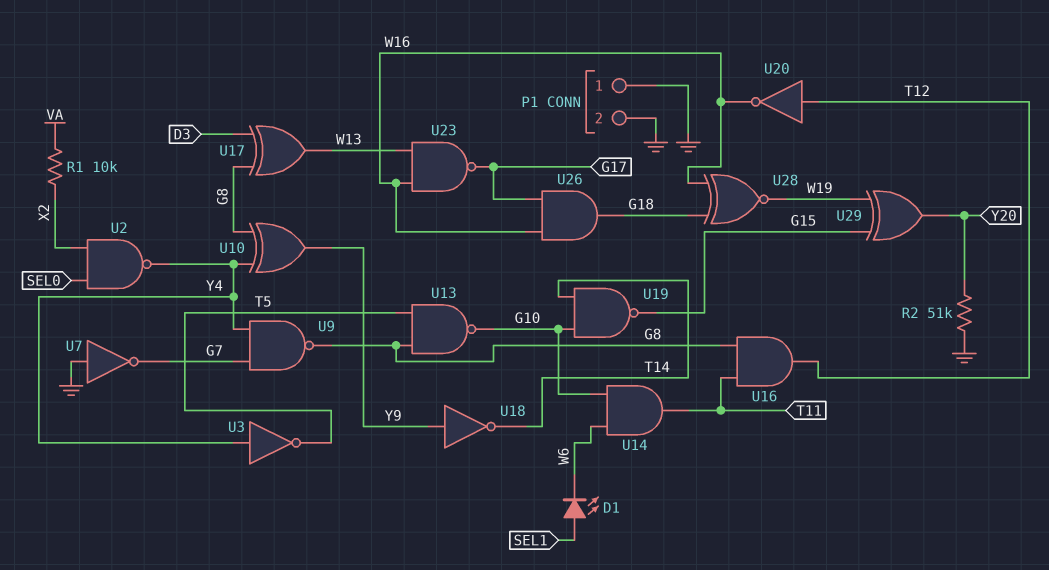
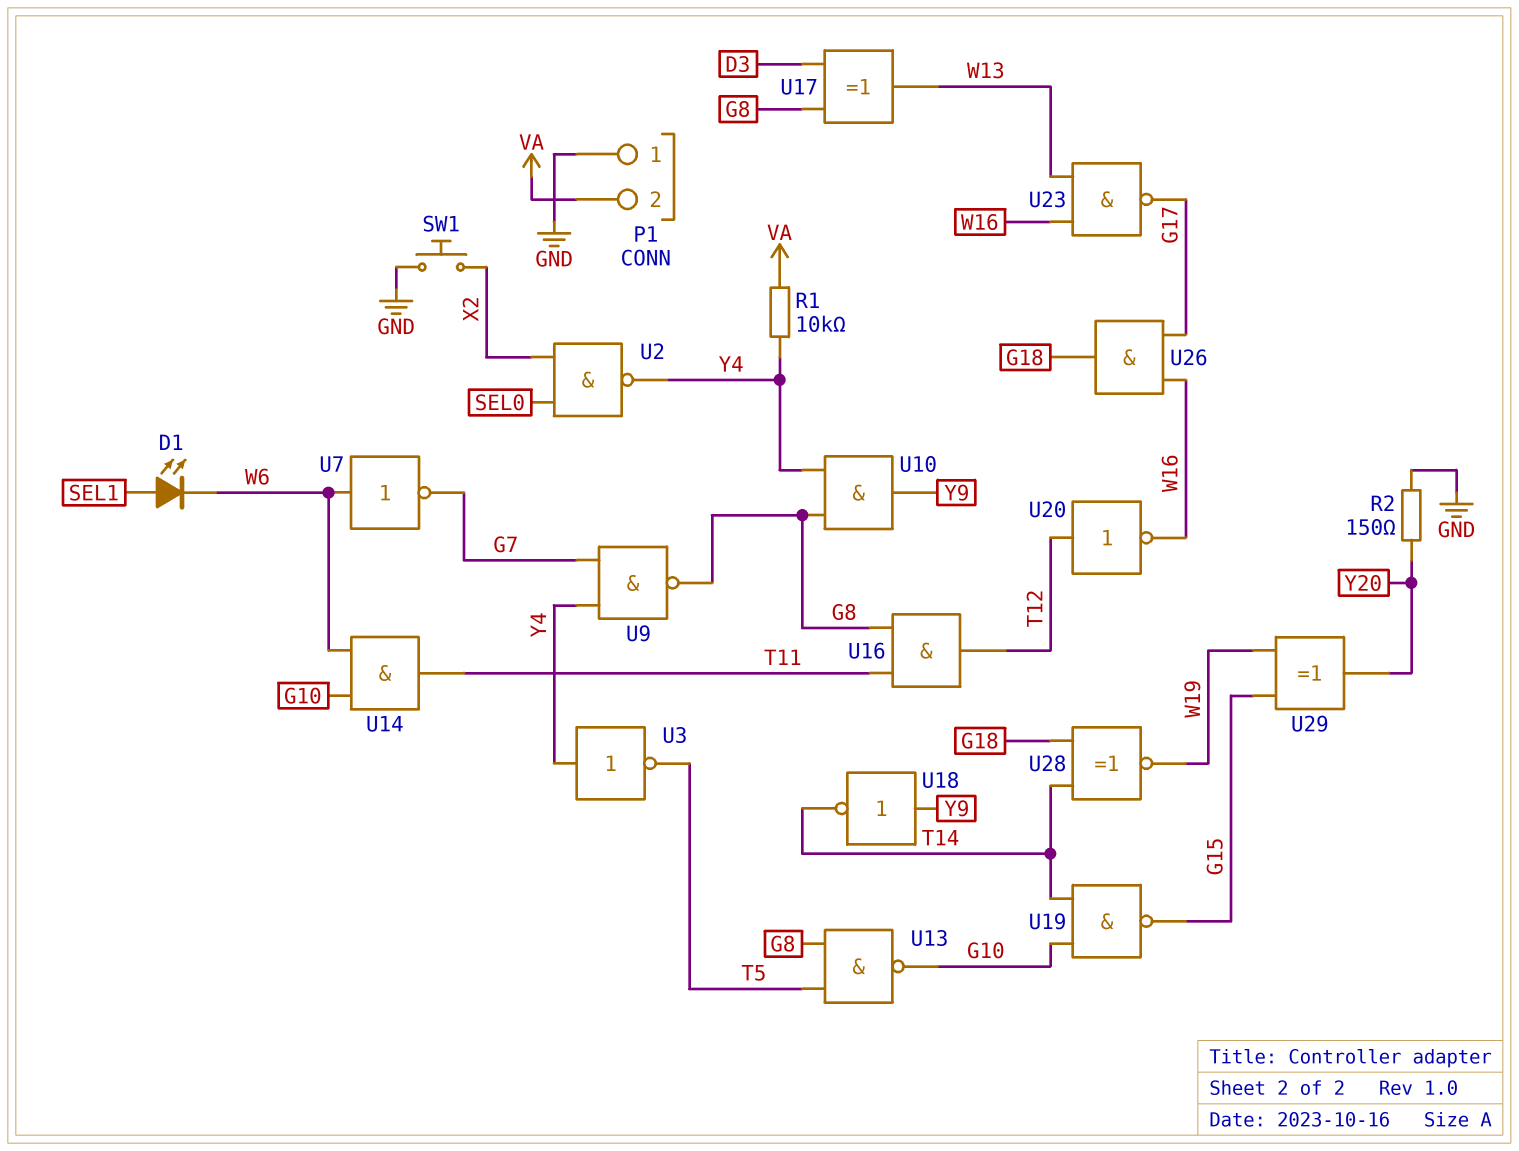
P1 pin 2: GND -> VA
R1: 10k (VA, X2) -> 10k (VA, Y4)
R2: 51k (GND, Y20) -> 150 (GND, Y20)
SW1: none -> button (GND, X2)
U7: NOT (in GND, out G7) -> NOT (in W6, out G7)
U10: XOR (in G8, in Y4, out Y9) -> AND (in G8, in Y4, out Y9)
U28: XNOR (in G18, in W16, out W19) -> XNOR (in G18, in T14, out W19)

